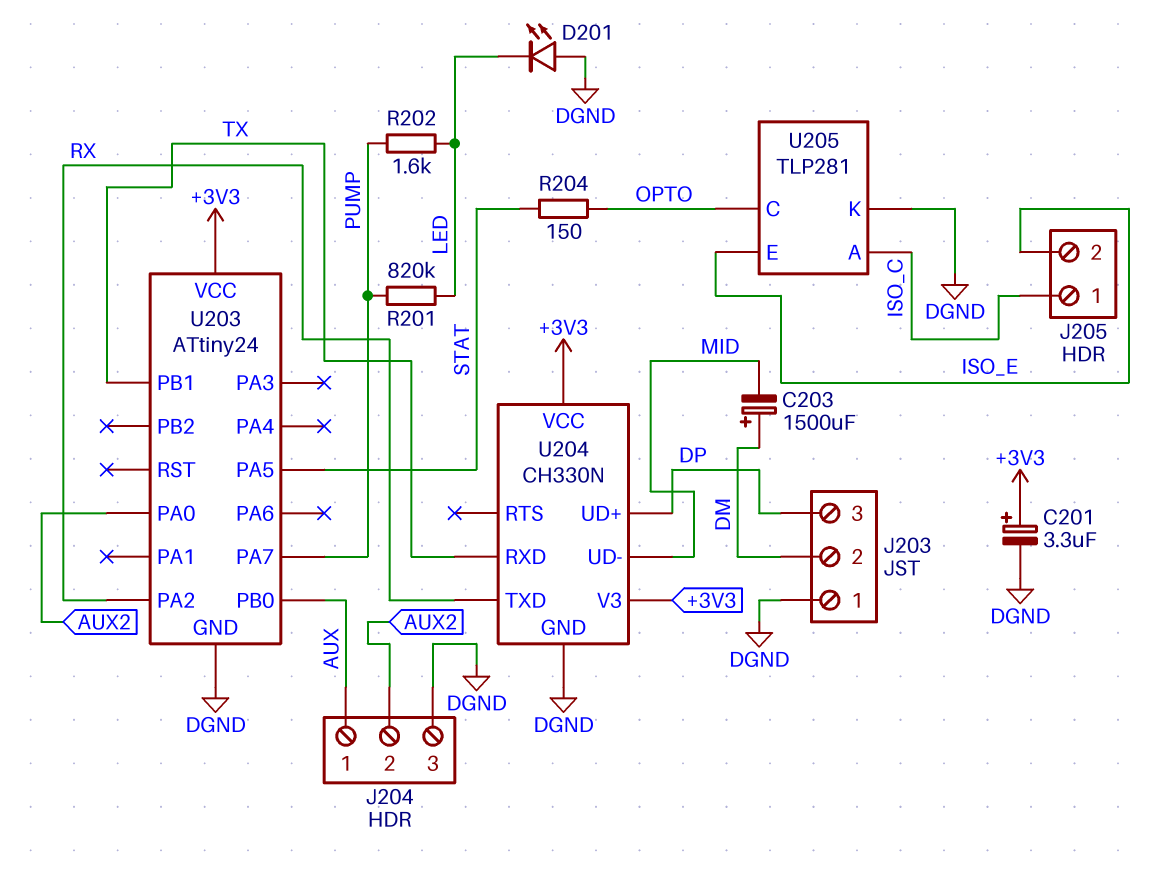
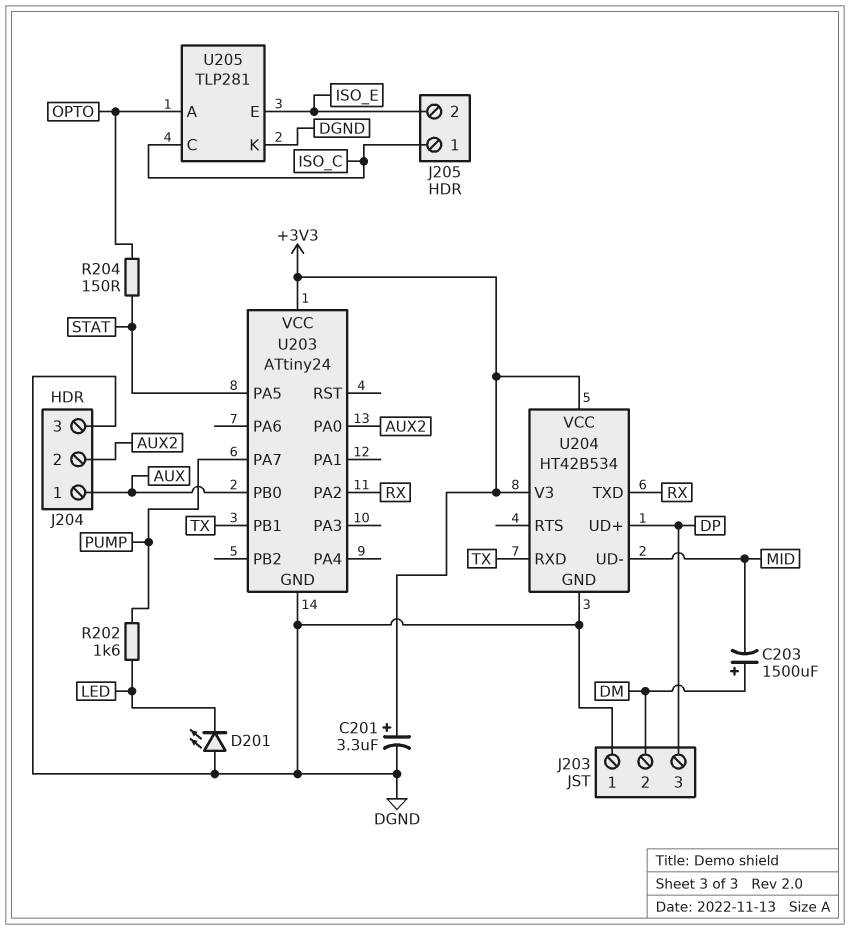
R201: 820k (LED, PUMP) -> none
U204: CH330N -> HT42B534
U205 pin A: ISO_C -> OPTO
U205 pin C: OPTO -> ISO_C

